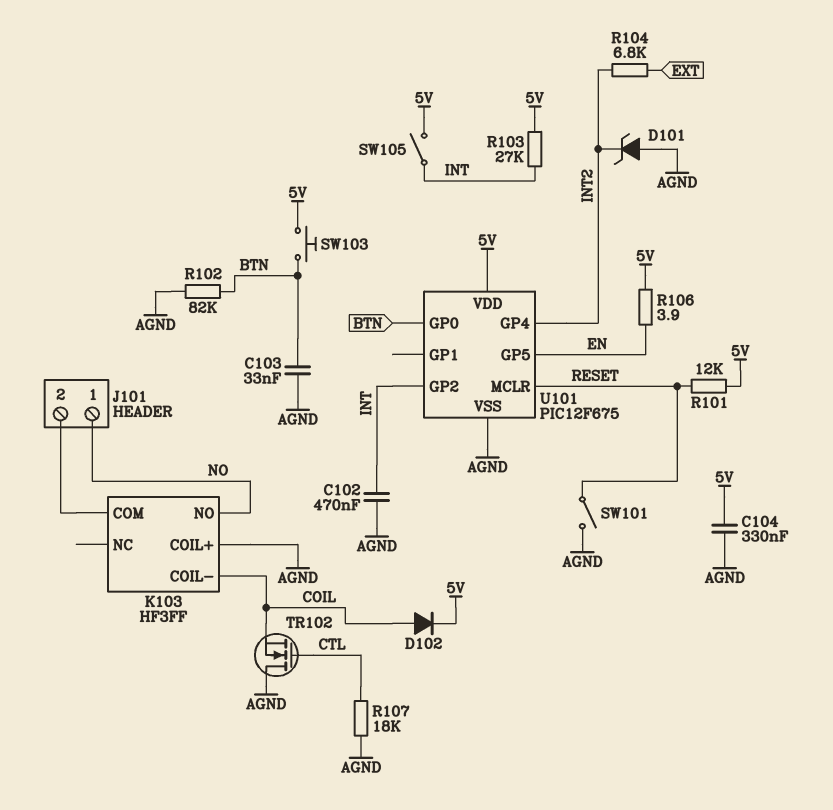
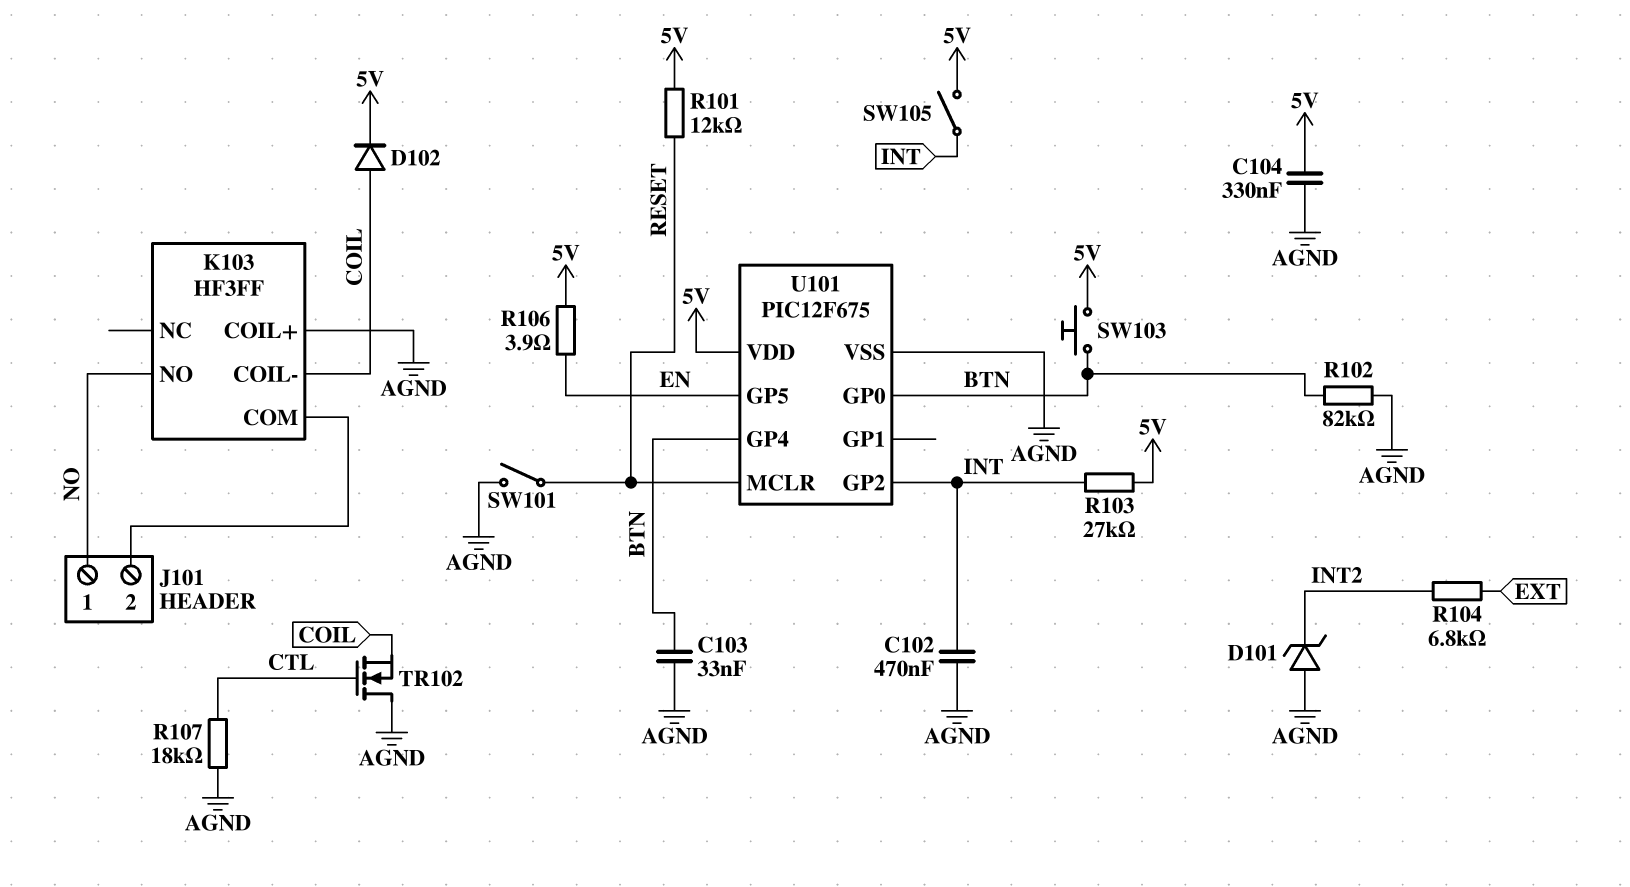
U101 pin GP4: INT2 -> BTN

